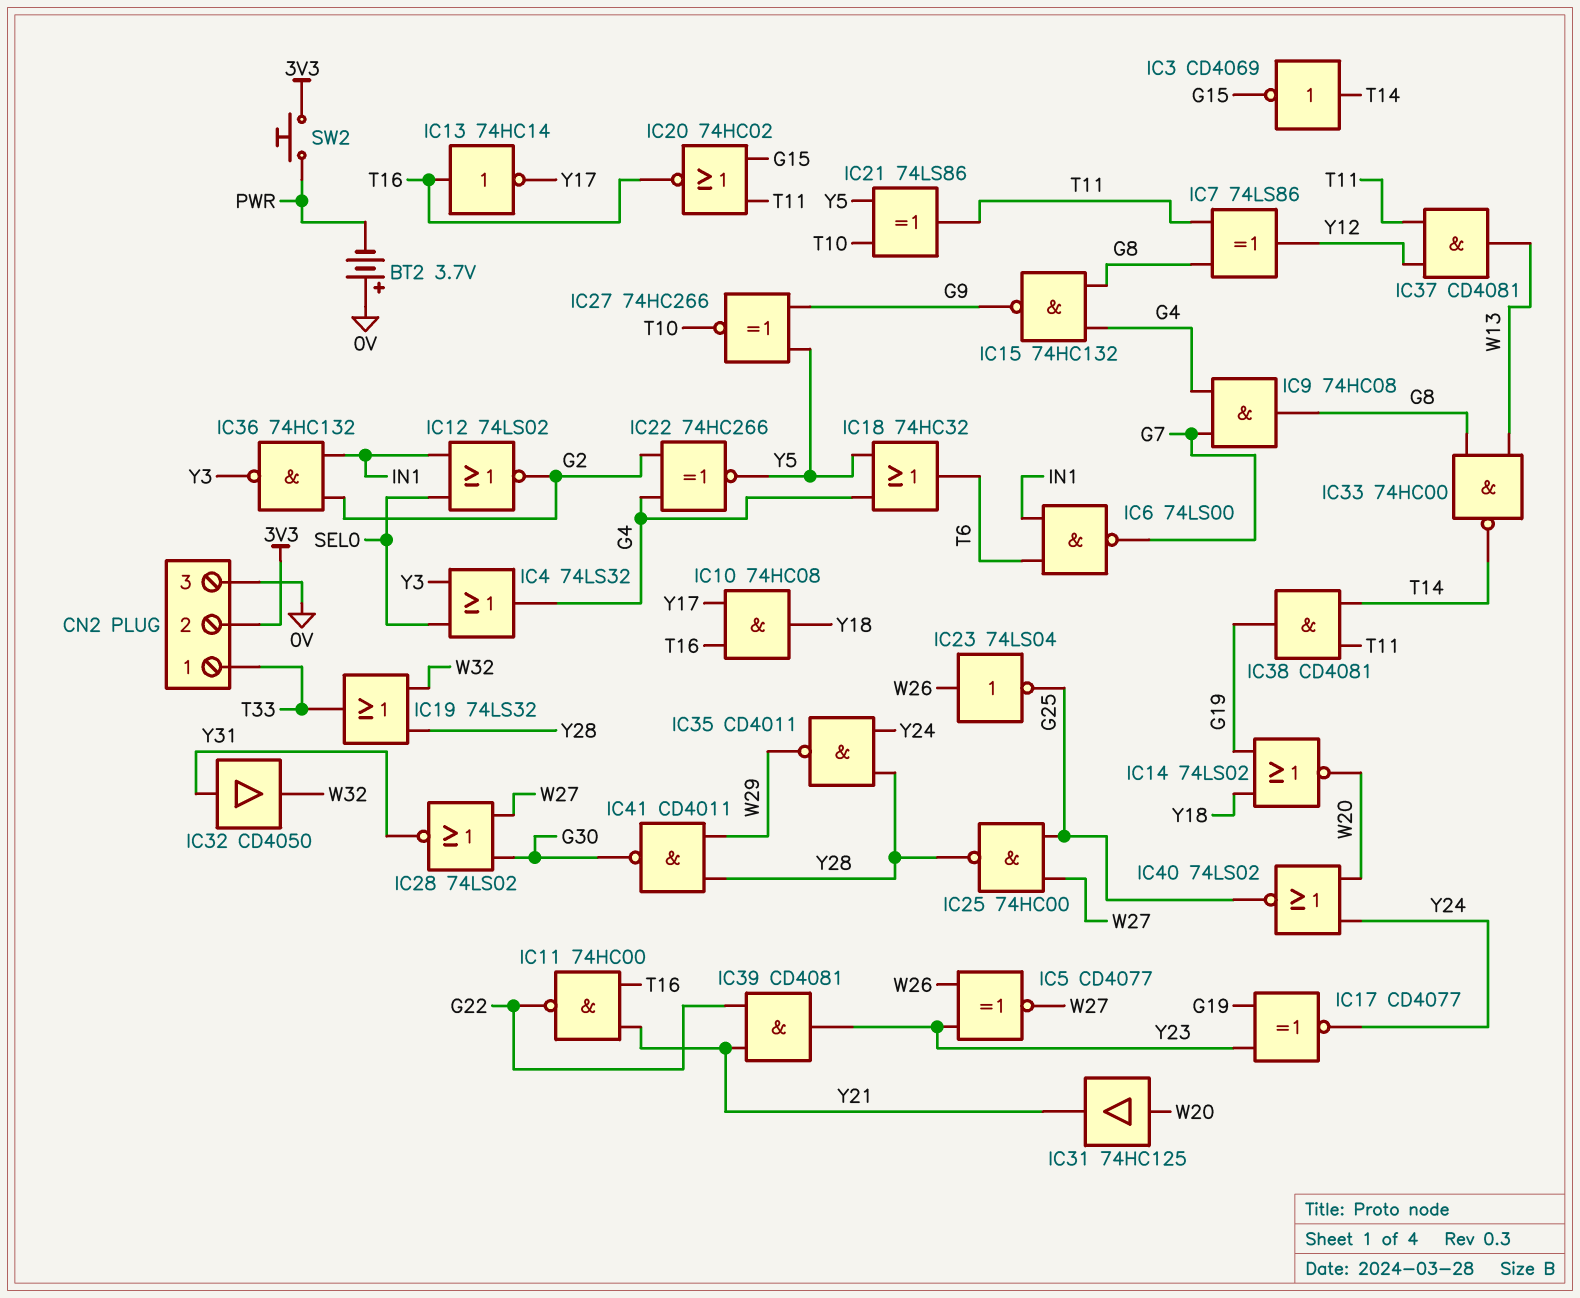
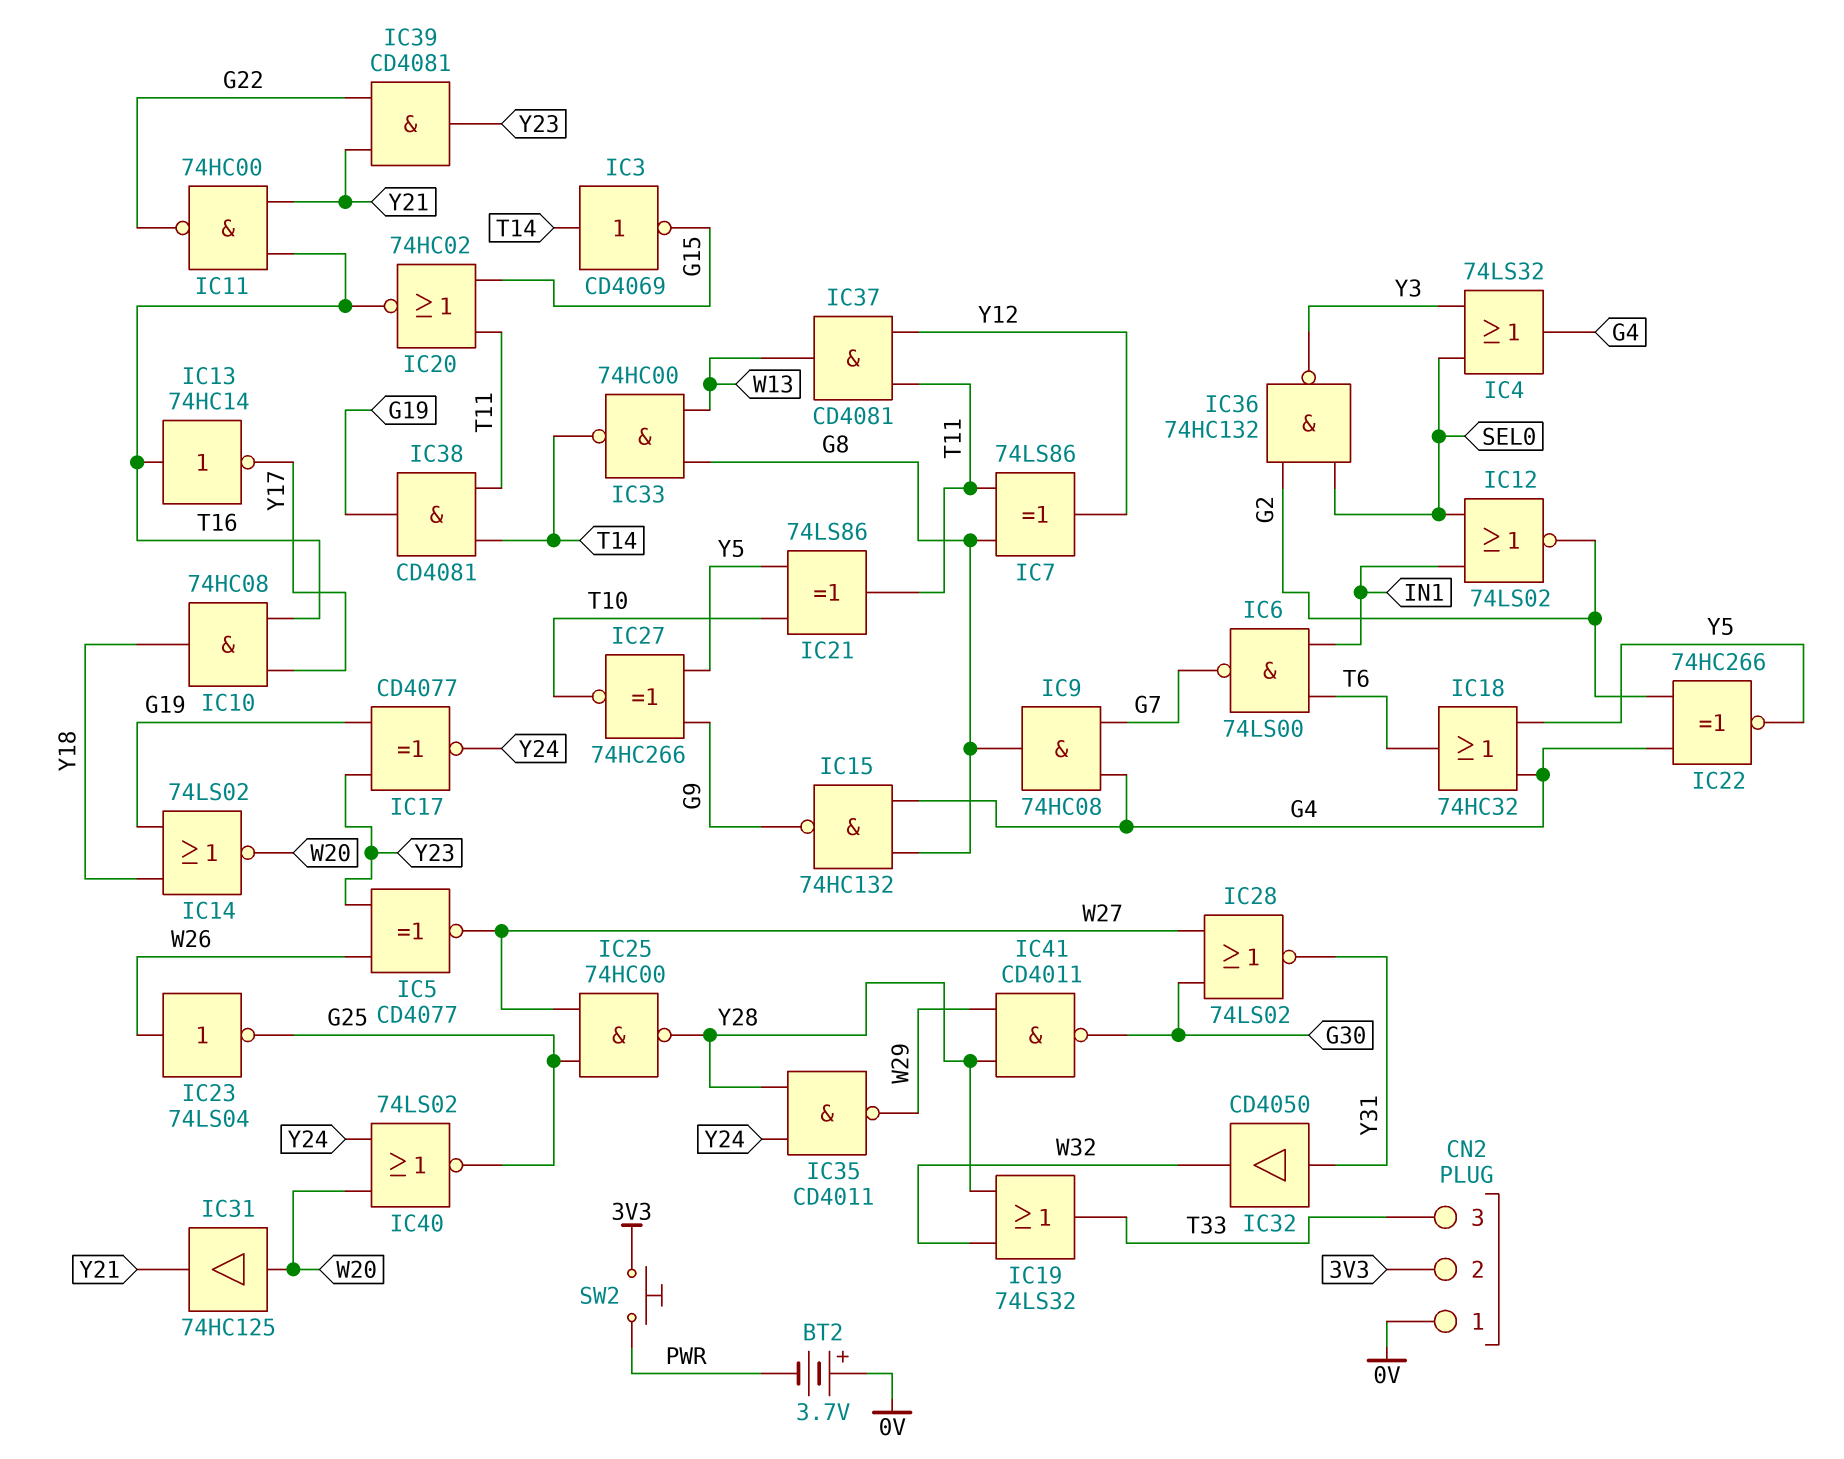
CN2 pin 1: T33 -> 0V
CN2 pin 3: 0V -> T33
IC36: NAND 74HC132 (in G2, in IN1, out Y3) -> NAND 74HC132 (in G2, in SEL0, out Y3)

